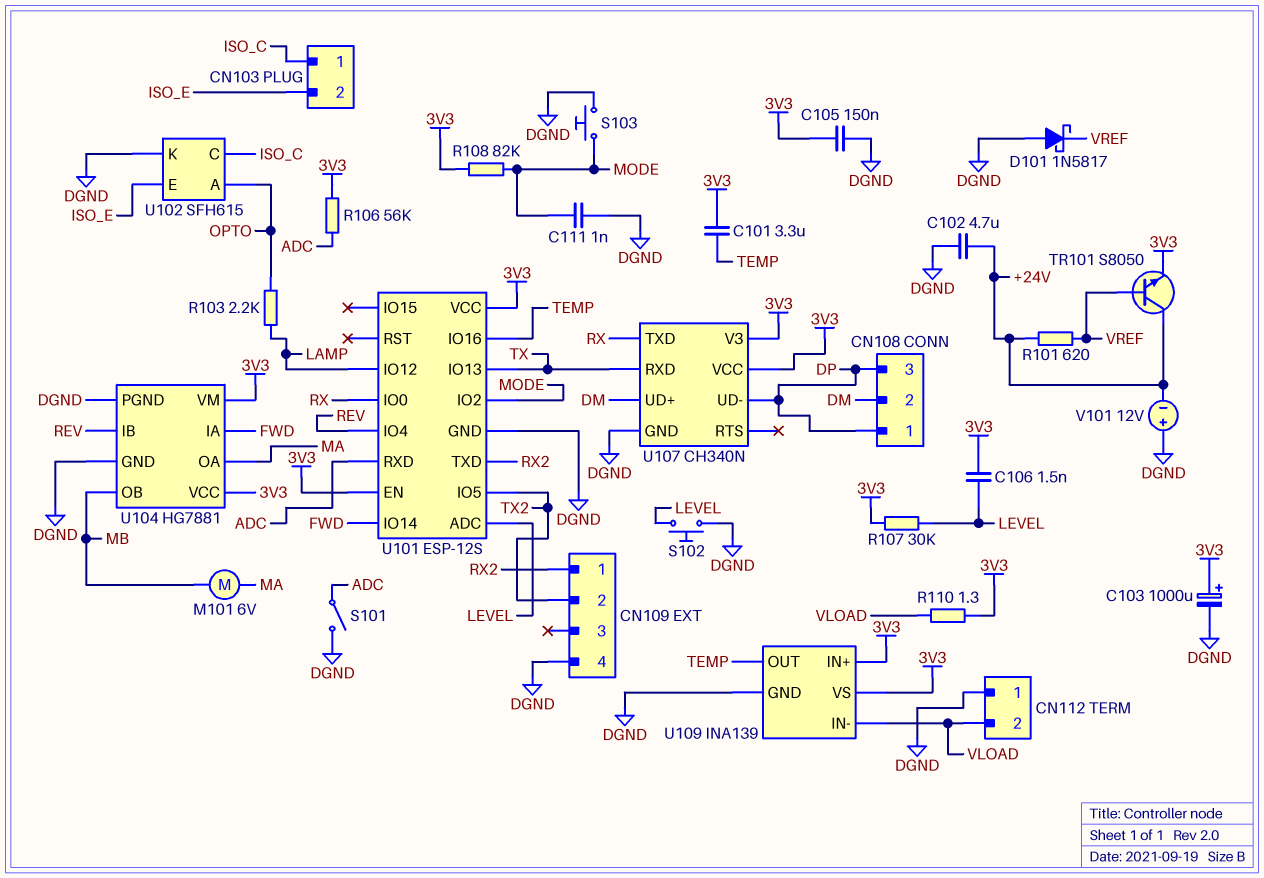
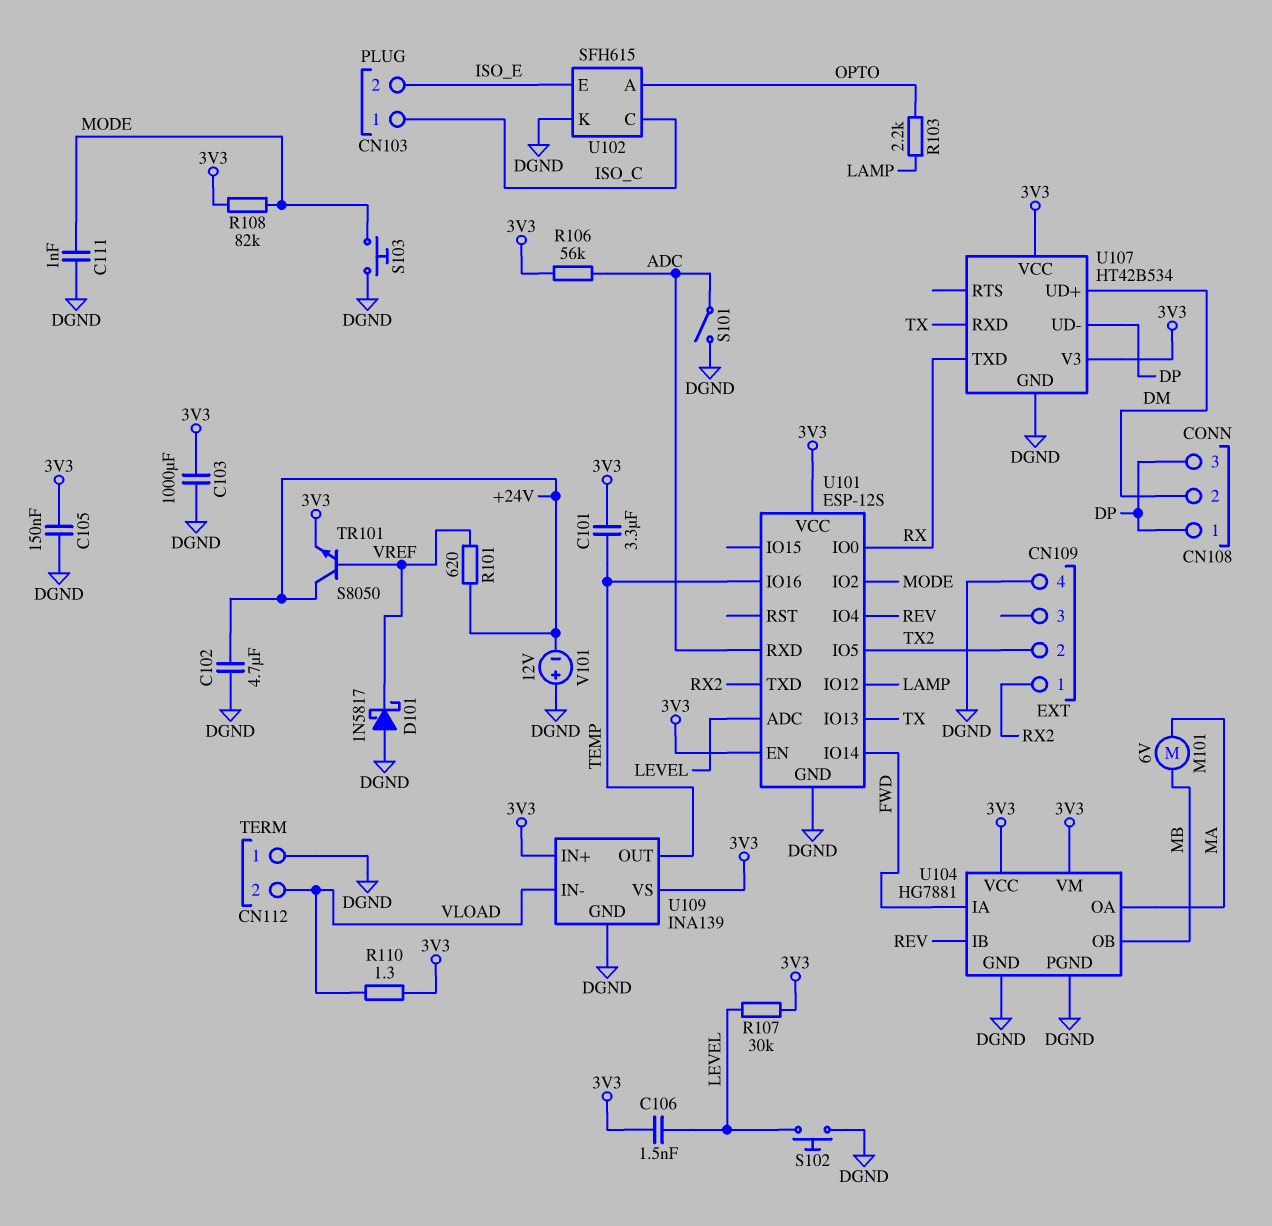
C103: 1000uF (plus 3V3, minus DGND) -> 1000uF (3V3, DGND)
U107: CH340N -> HT42B534

